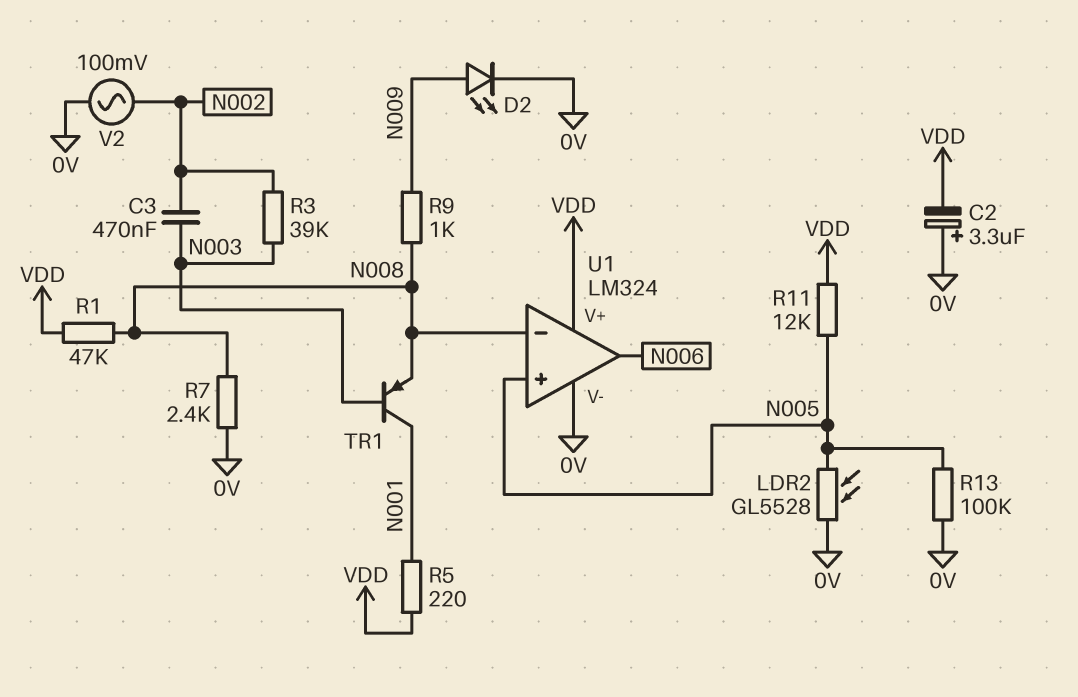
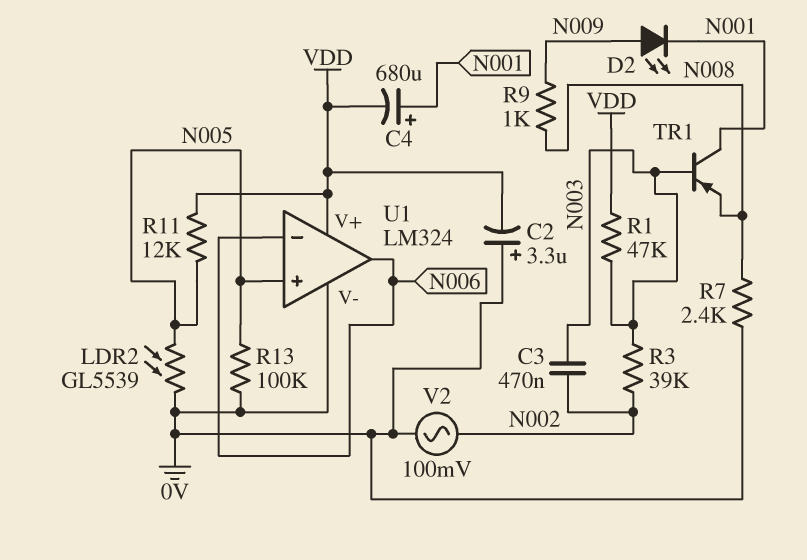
C4: none -> 680uF (plus N001, minus VDD)
D2: LED (A N009, K 0V) -> LED (A N009, K N001)
LDR2: GL5528 (0V, N005) -> GL5539 (0V, N005)
R1: 47k (N008, VDD) -> 47k (N003, VDD)
R5: 220 (N001, VDD) -> none
U1 pin in-: N008 -> N006

